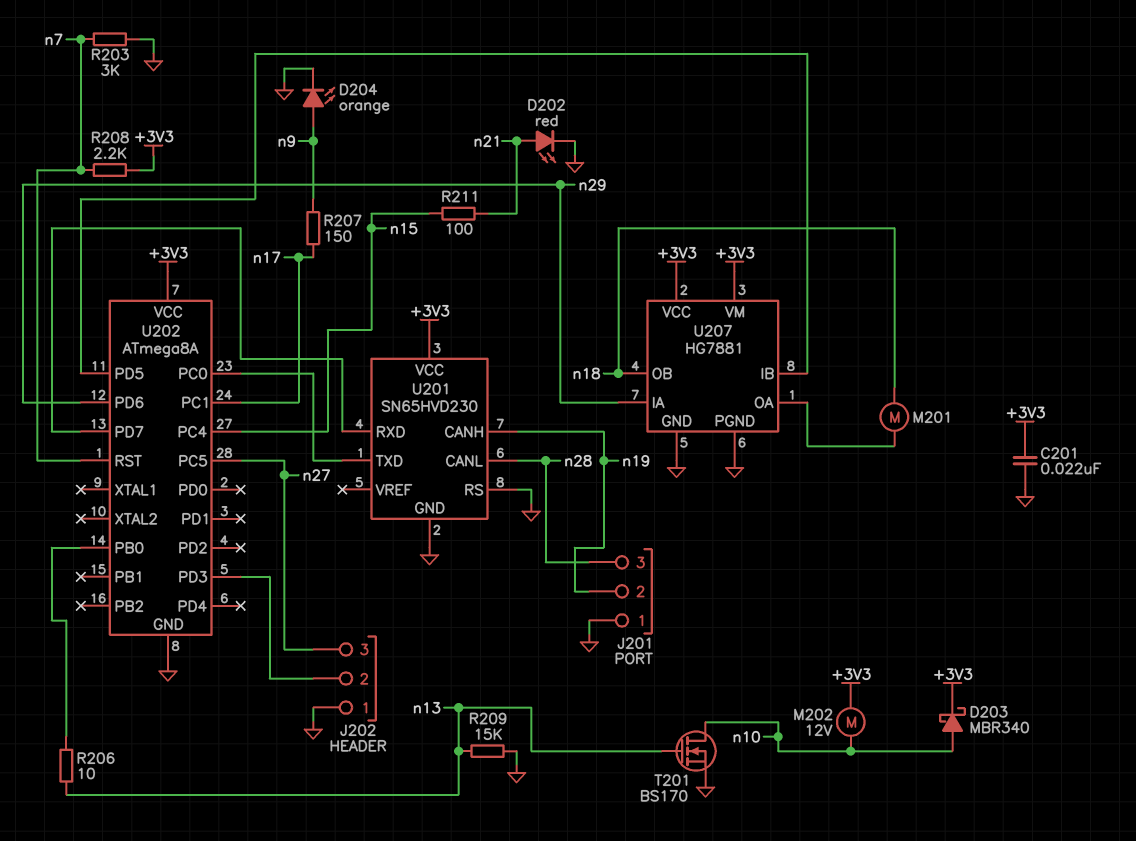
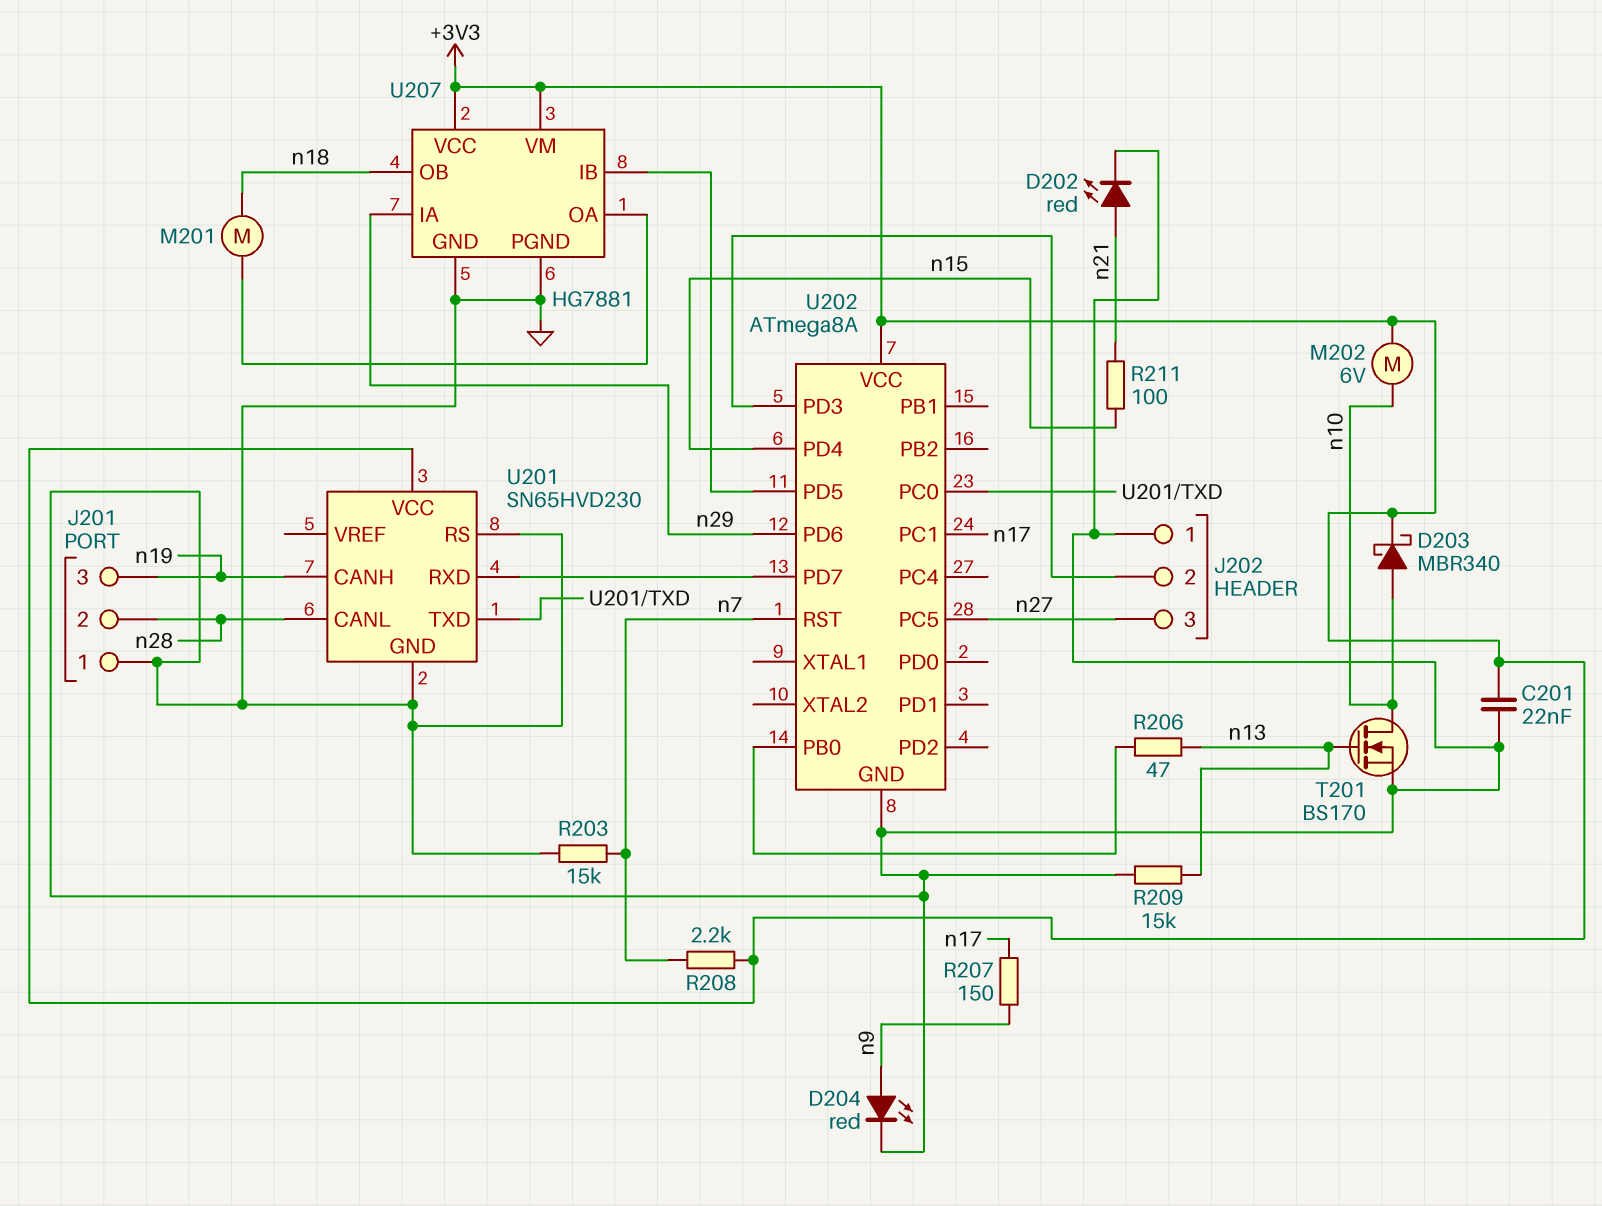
D204: LED orange (A n9, K GND) -> LED red (A n9, K GND)
J201 pin 2: n19 -> n28
J201 pin 3: n28 -> n19
M202: motor 12V (+3V3, n10) -> motor 6V (+3V3, n10)
R203: 3k (GND, n7) -> 15k (GND, n7)
R206: 10 (U202/PB0, n13) -> 47 (U202/PB0, n13)
U202 pin PC4: n15 -> none
U202 pin PD4: none -> n15

